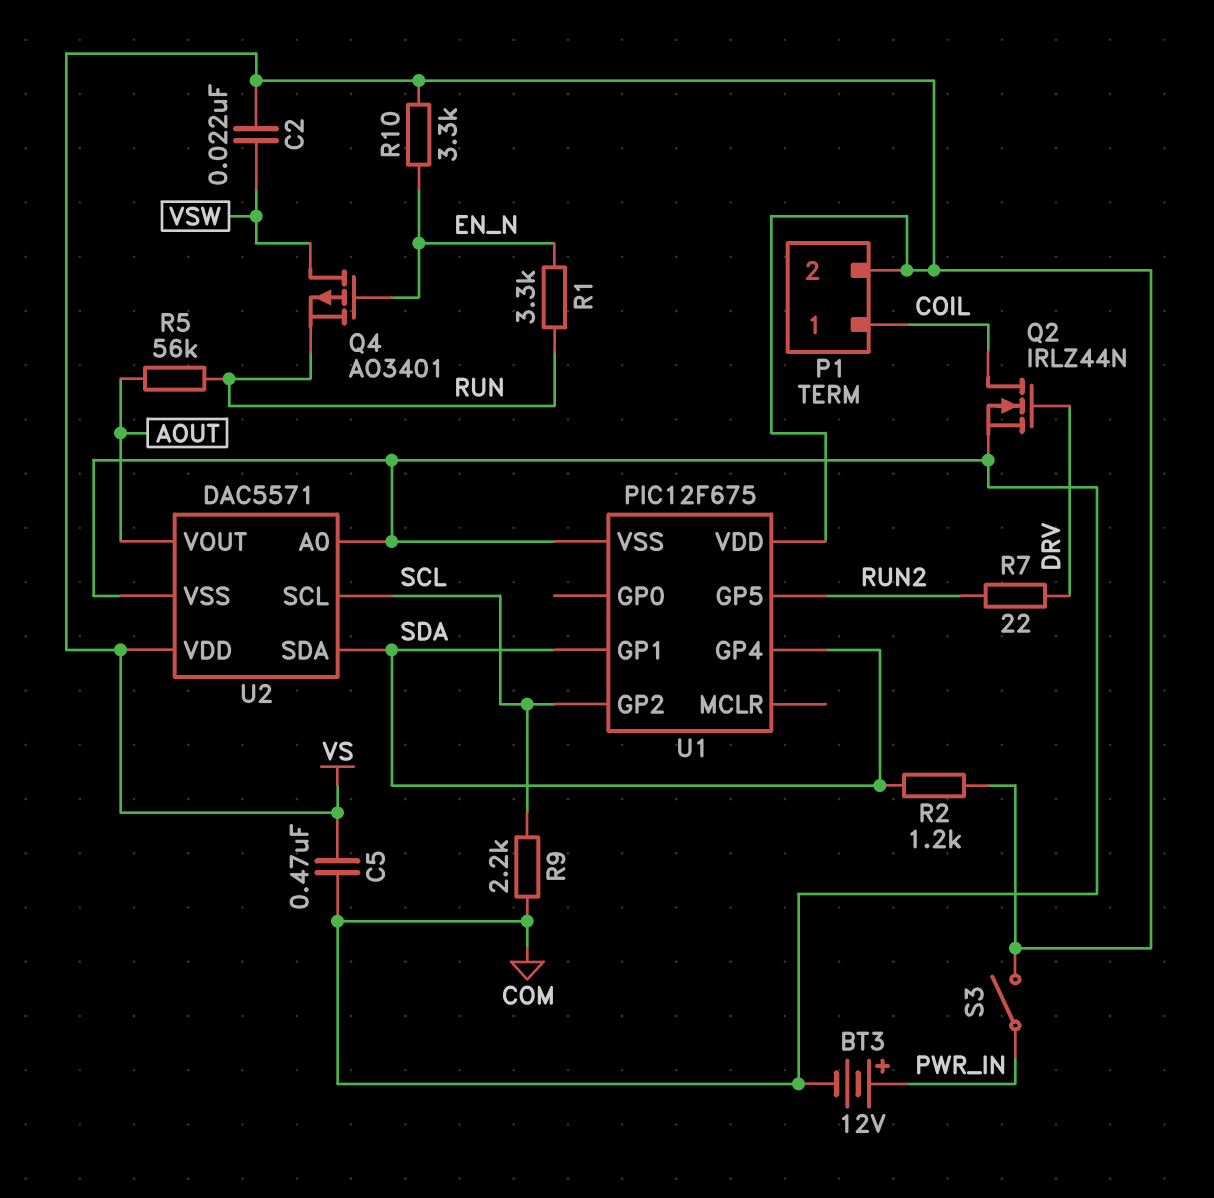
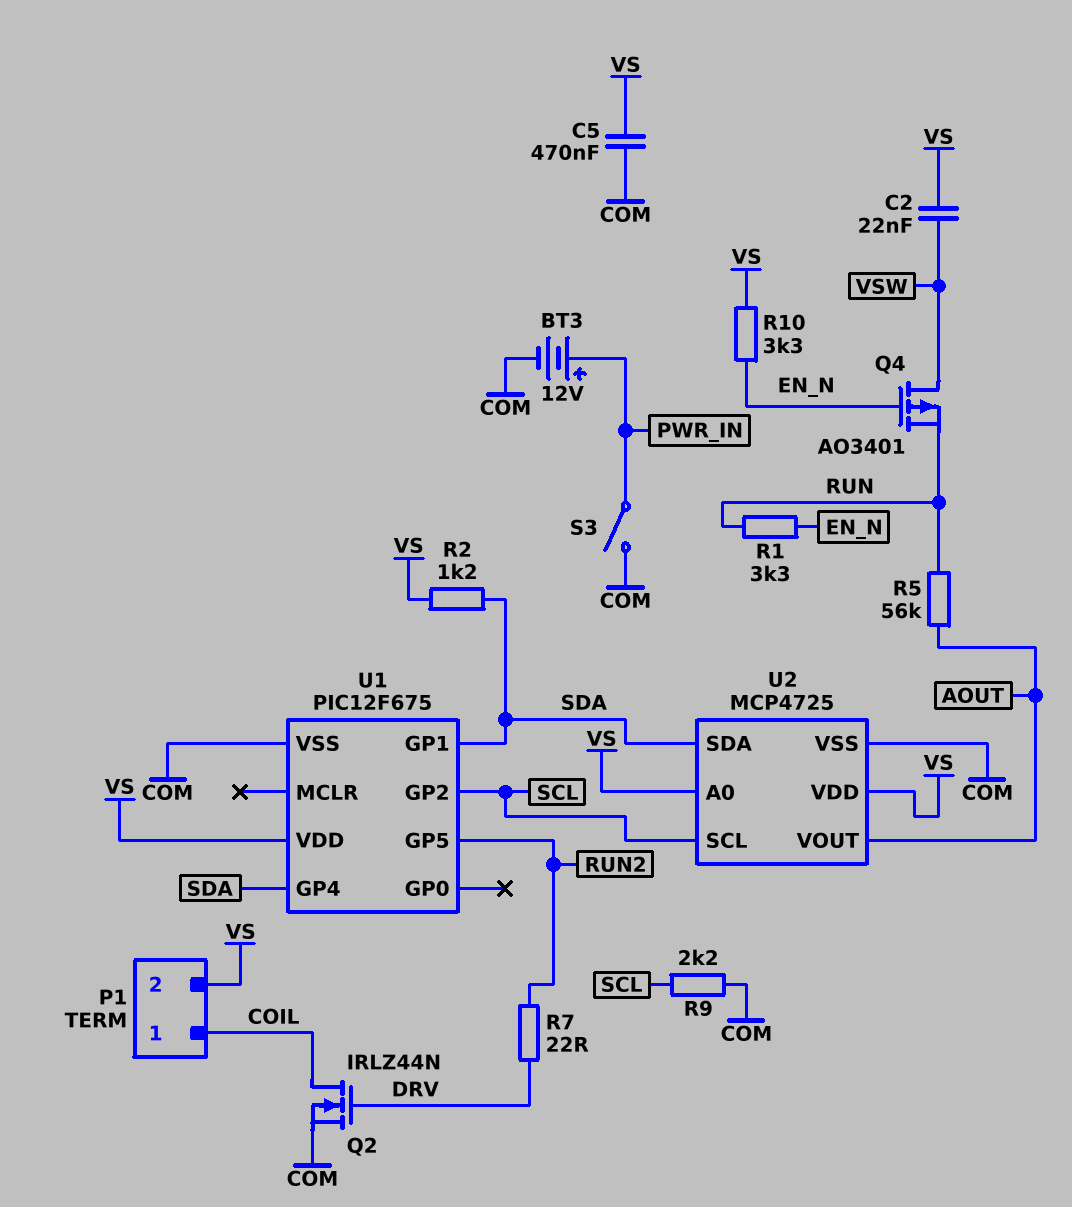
S3: switch (PWR_IN, VS) -> switch (COM, PWR_IN)
U2: DAC5571 -> MCP4725
U2 pin A0: COM -> VS

